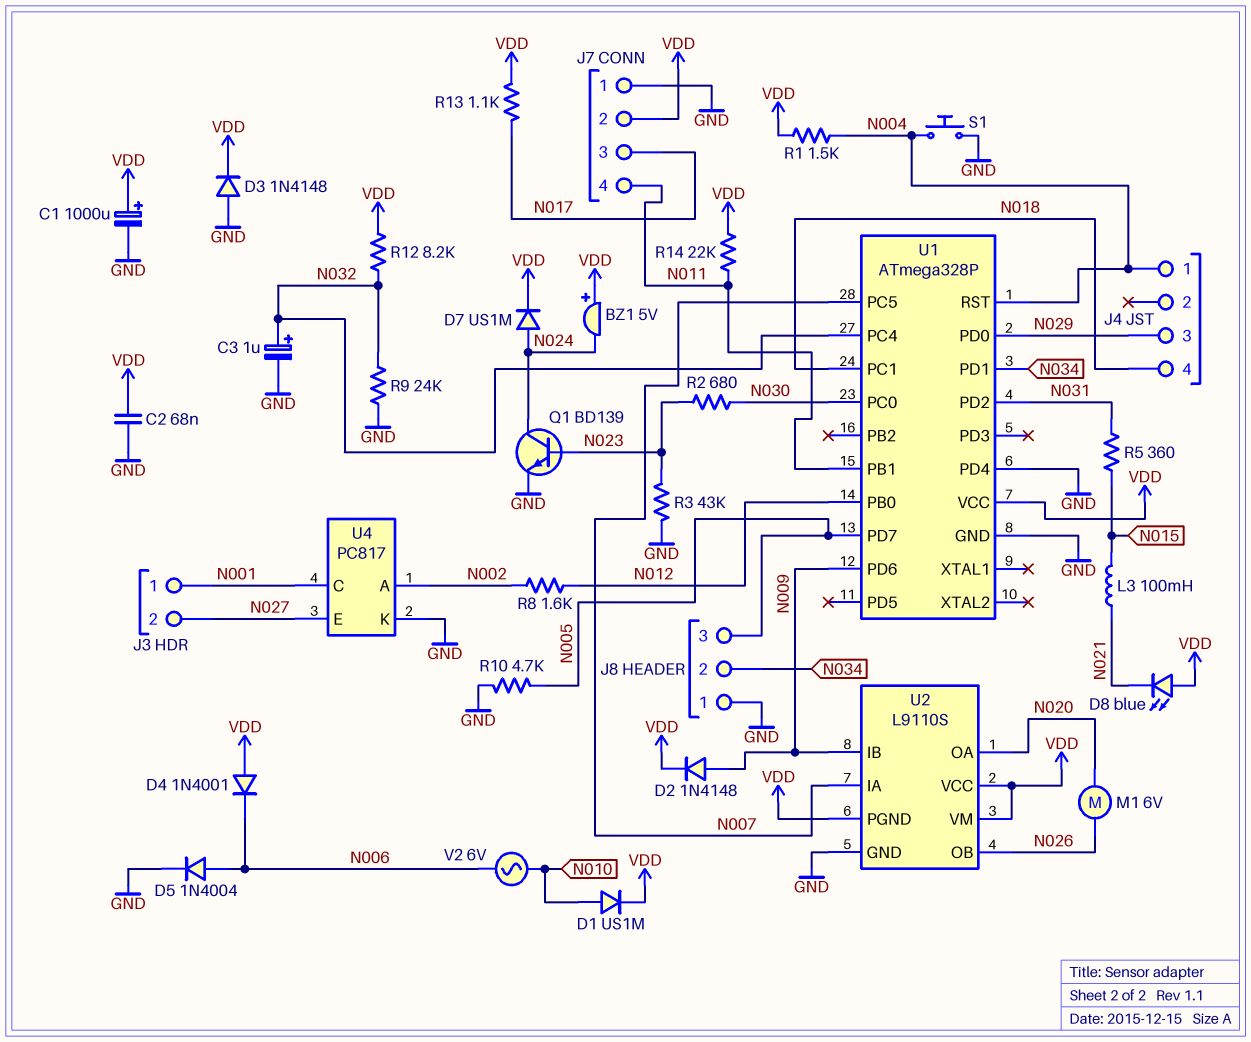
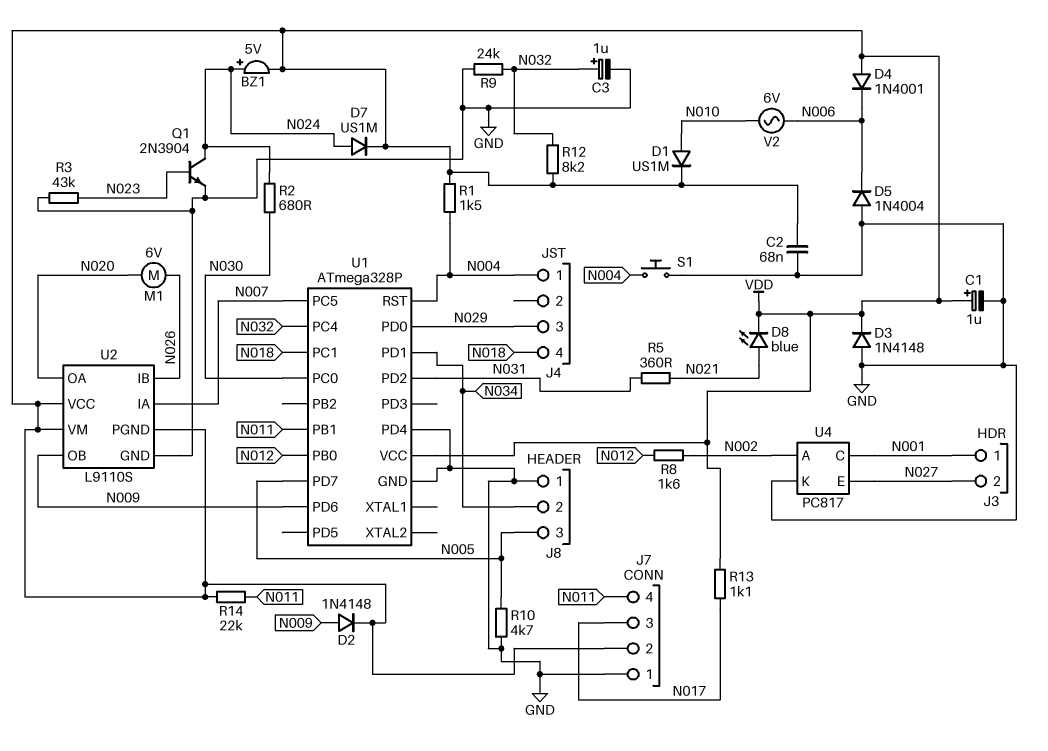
BZ1: buzzer 5V (plus VDD, minus N024) -> buzzer 5V (plus N024, minus VDD)
C1: 1000uF (plus VDD, minus GND) -> 1uF (plus VDD, minus GND)
D5: diode 1N4004 (A N006, K GND) -> diode 1N4004 (A GND, K N006)
D8: LED blue (A VDD, K N021) -> LED blue (A N021, K VDD)
L3: 100mH (N015, N021) -> none
Q1: NPN BD139 (B N023, C N024, E GND) -> NPN 2N3904 (B N023, C N024, E GND)
R2: 680 (N023, N030) -> 680 (N024, N030)
R5: 360 (N015, N031) -> 360 (N021, N031)
U2 pin IB: N009 -> N026
U2 pin OB: N026 -> N009

